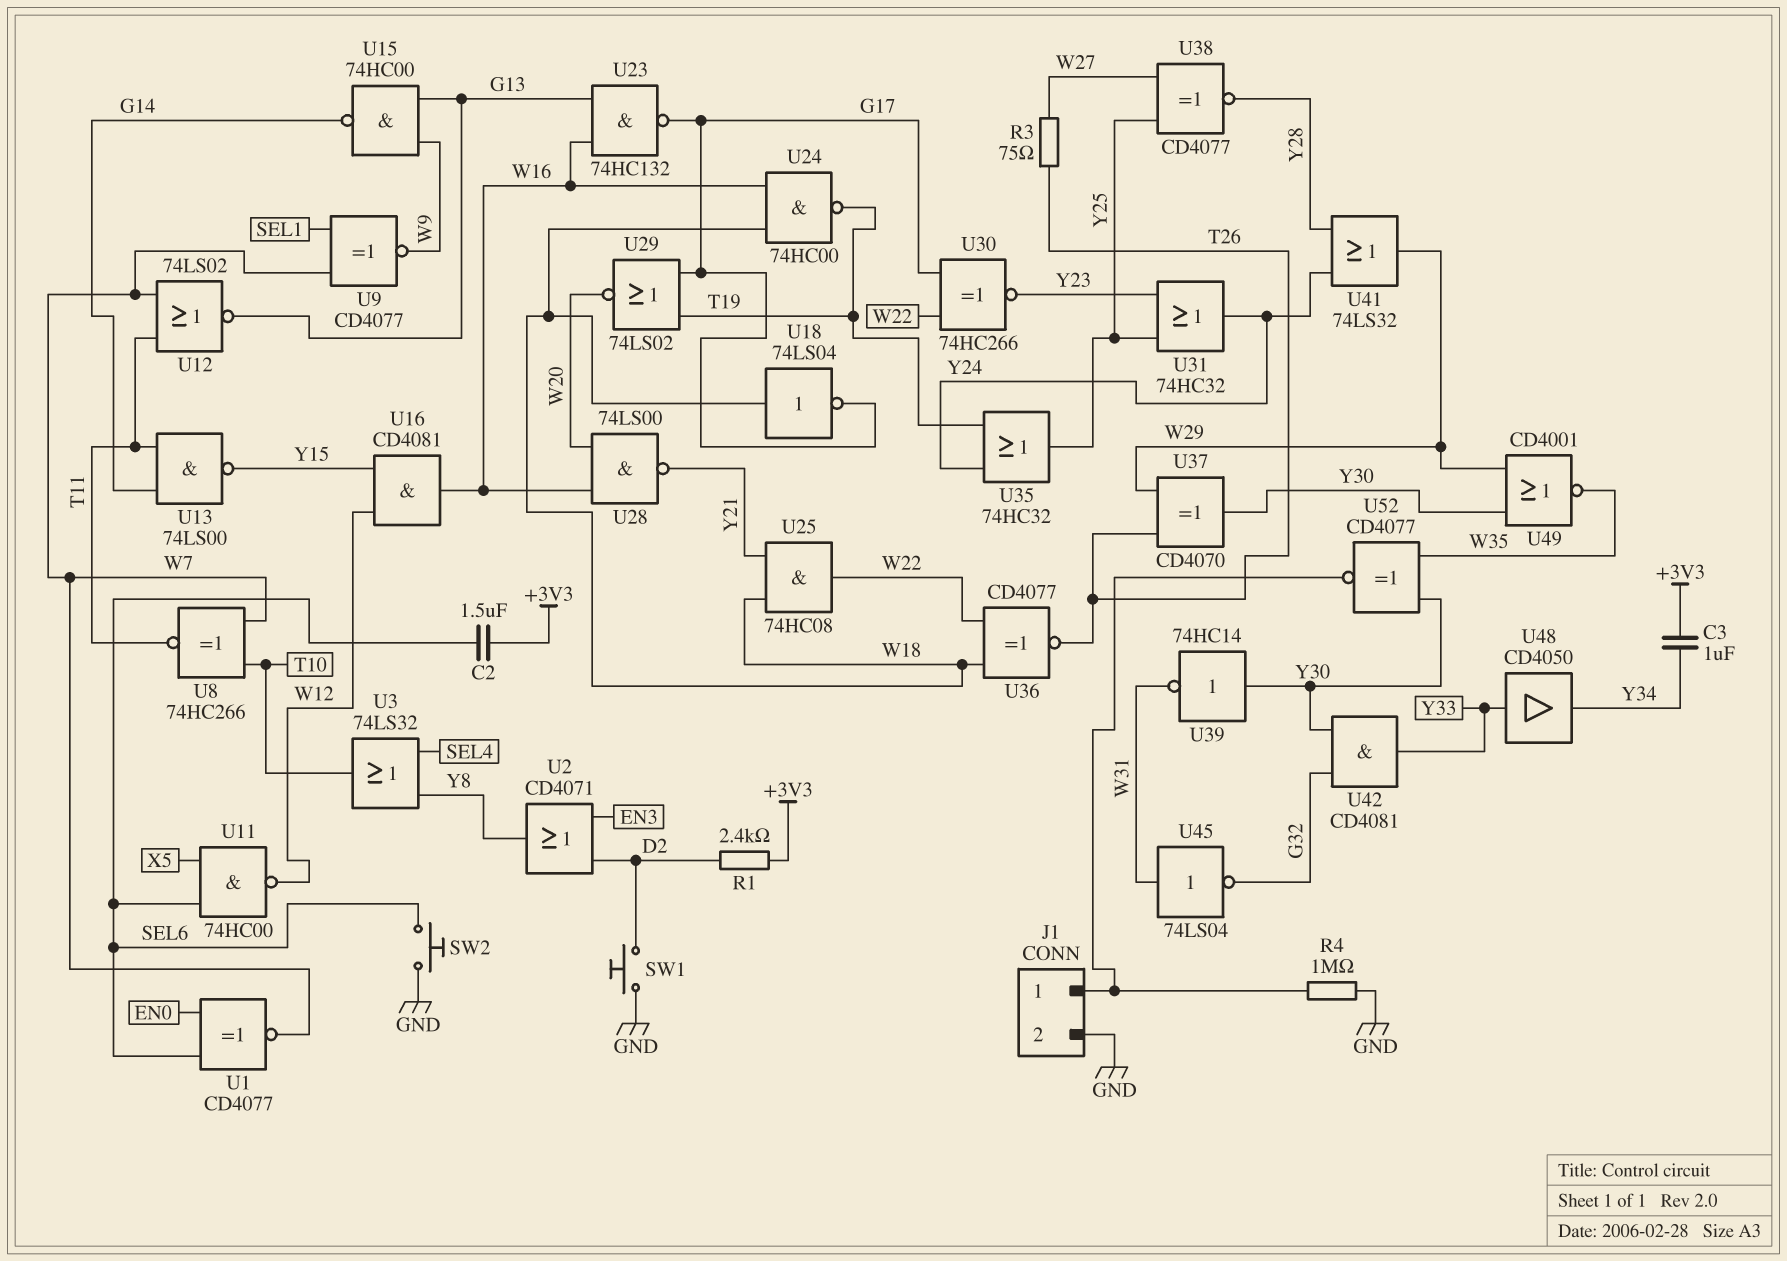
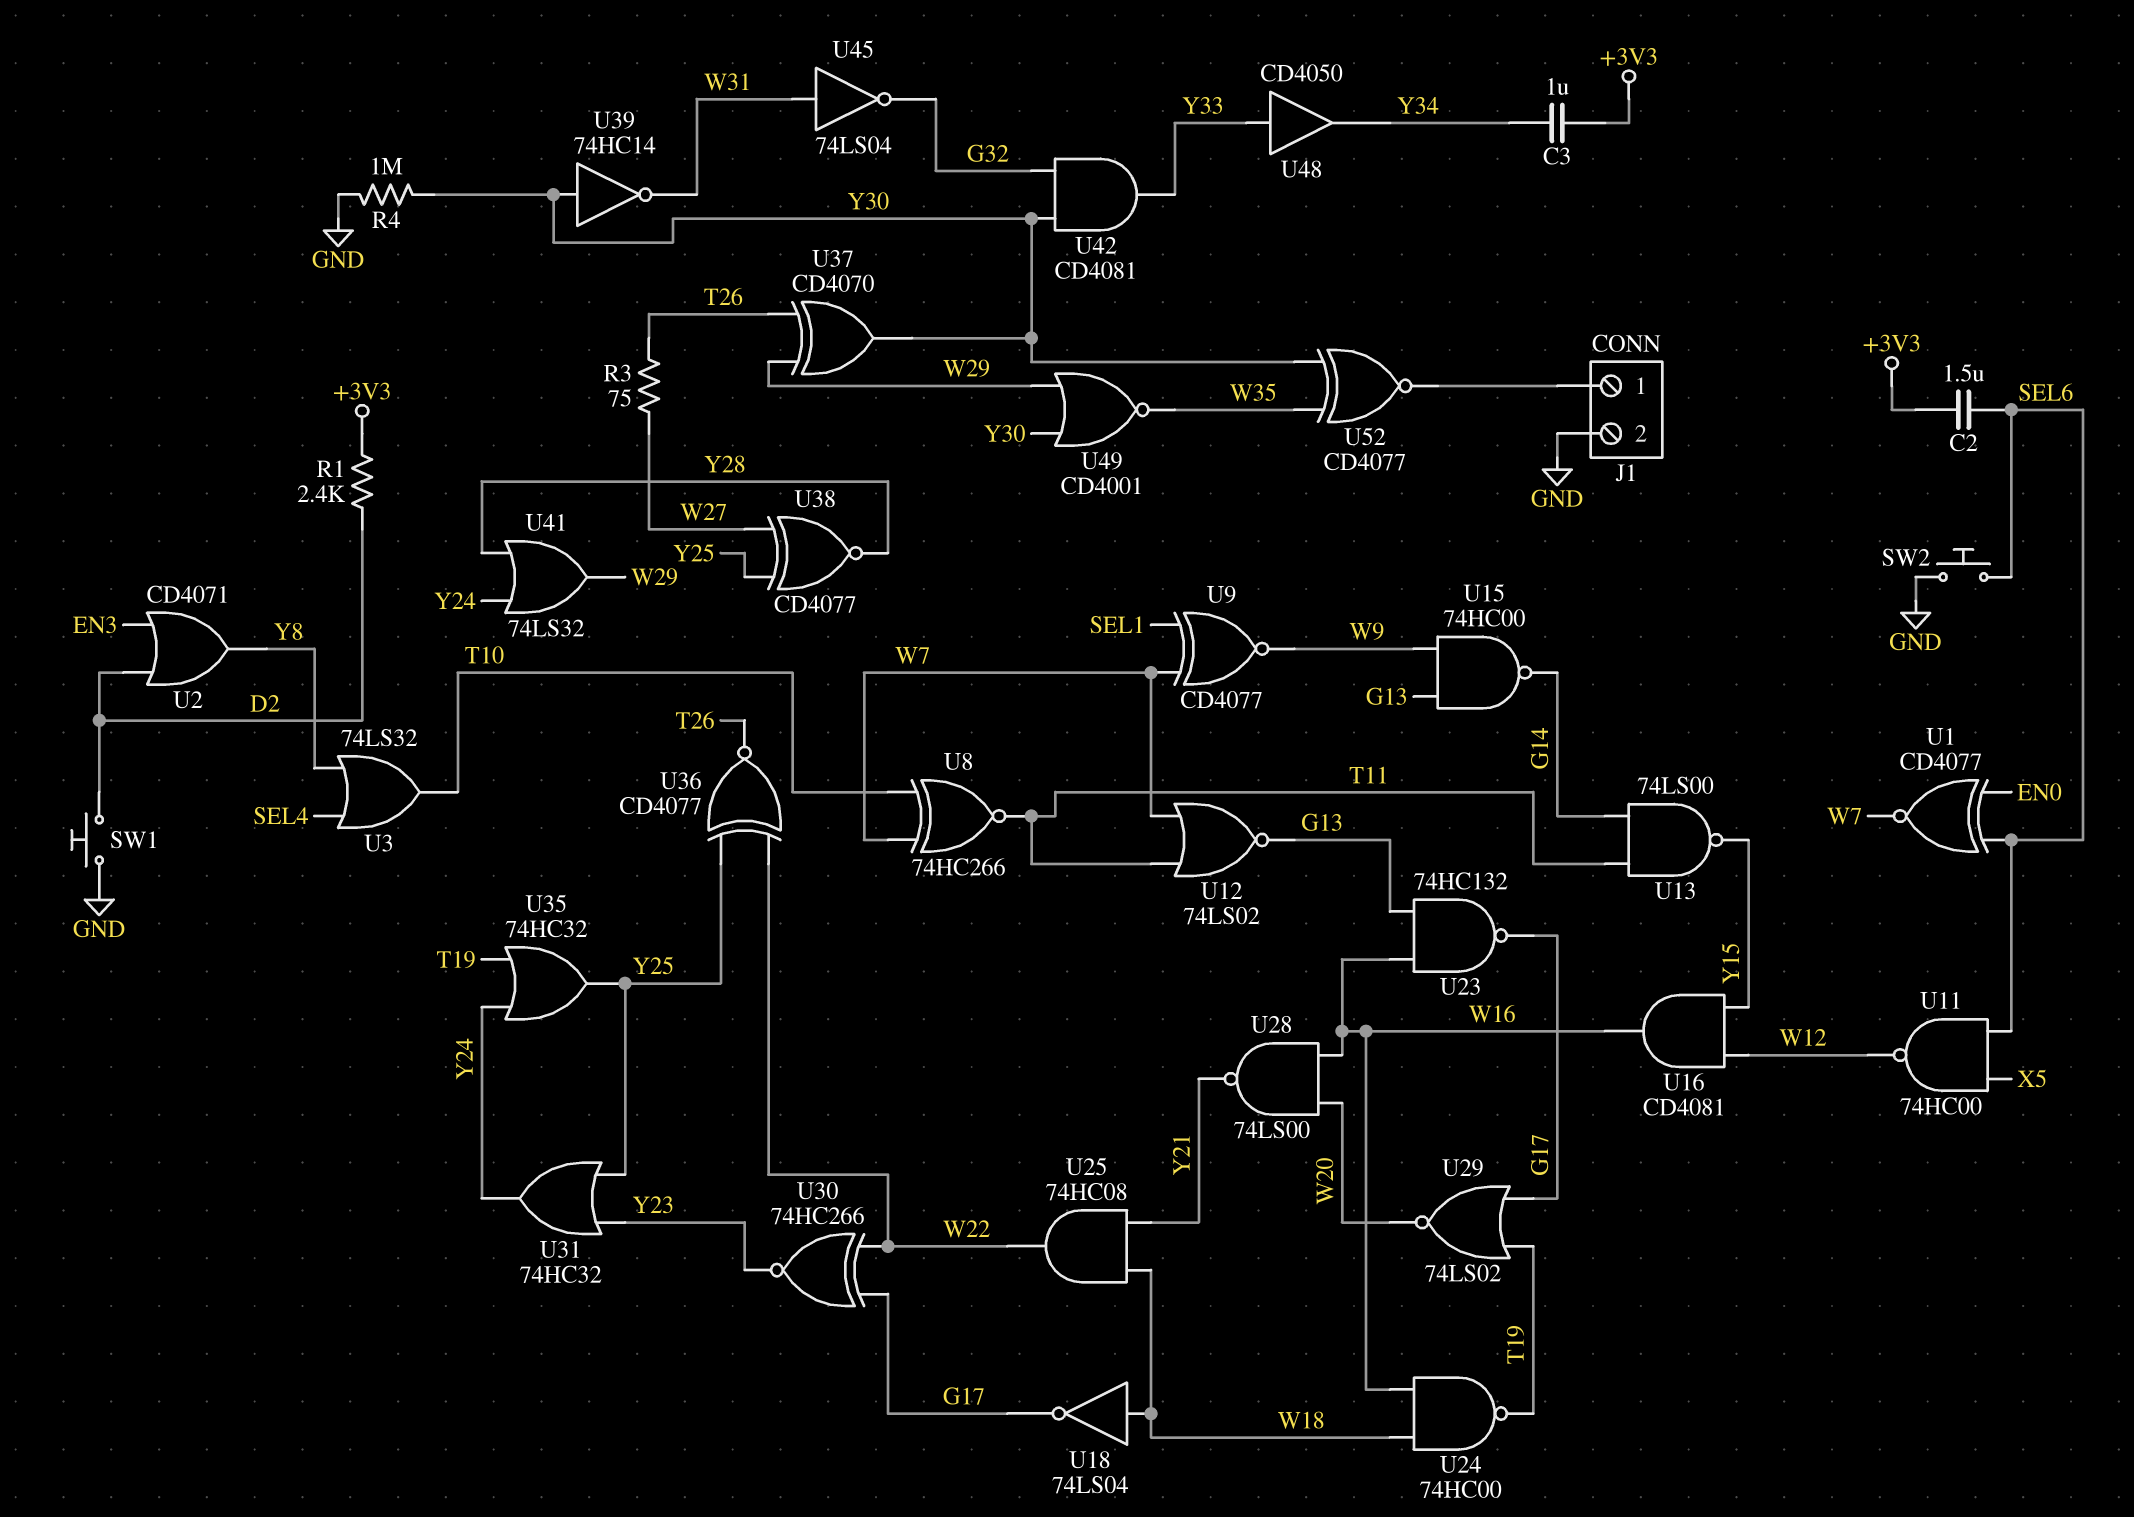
R4: 1M (GND, J1/1) -> 1M (GND, Y30)
U36: XNOR CD4077 (in W18, in W22, out T26) -> XNOR CD4077 (in W22, in Y25, out T26)

